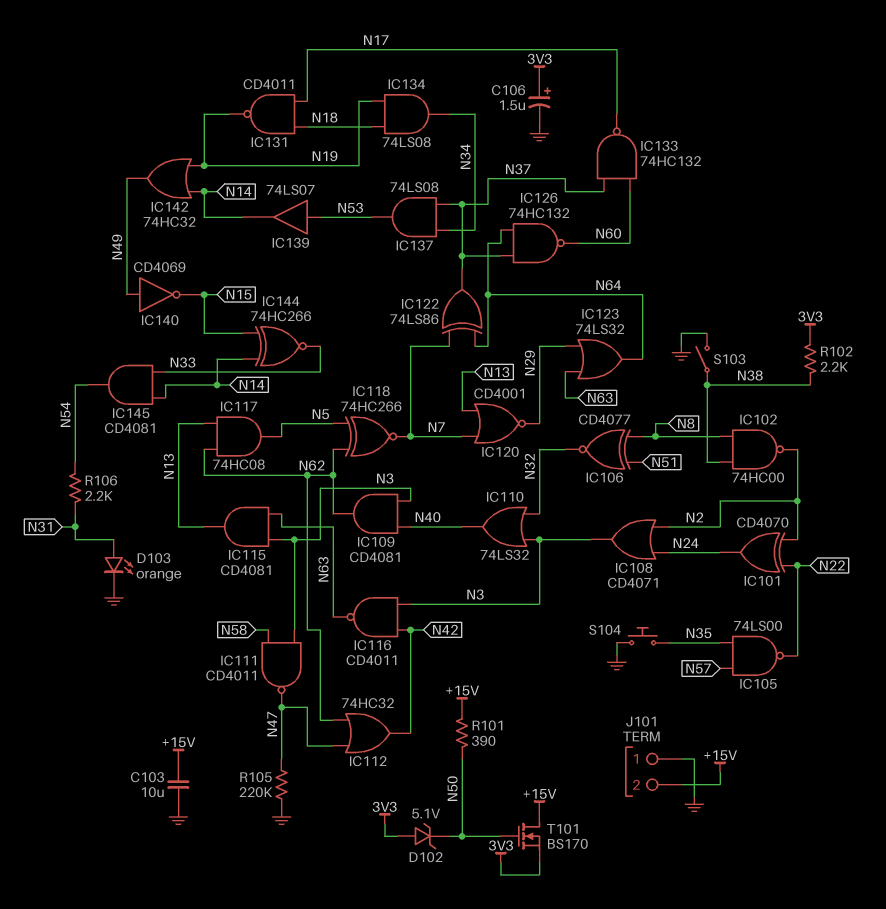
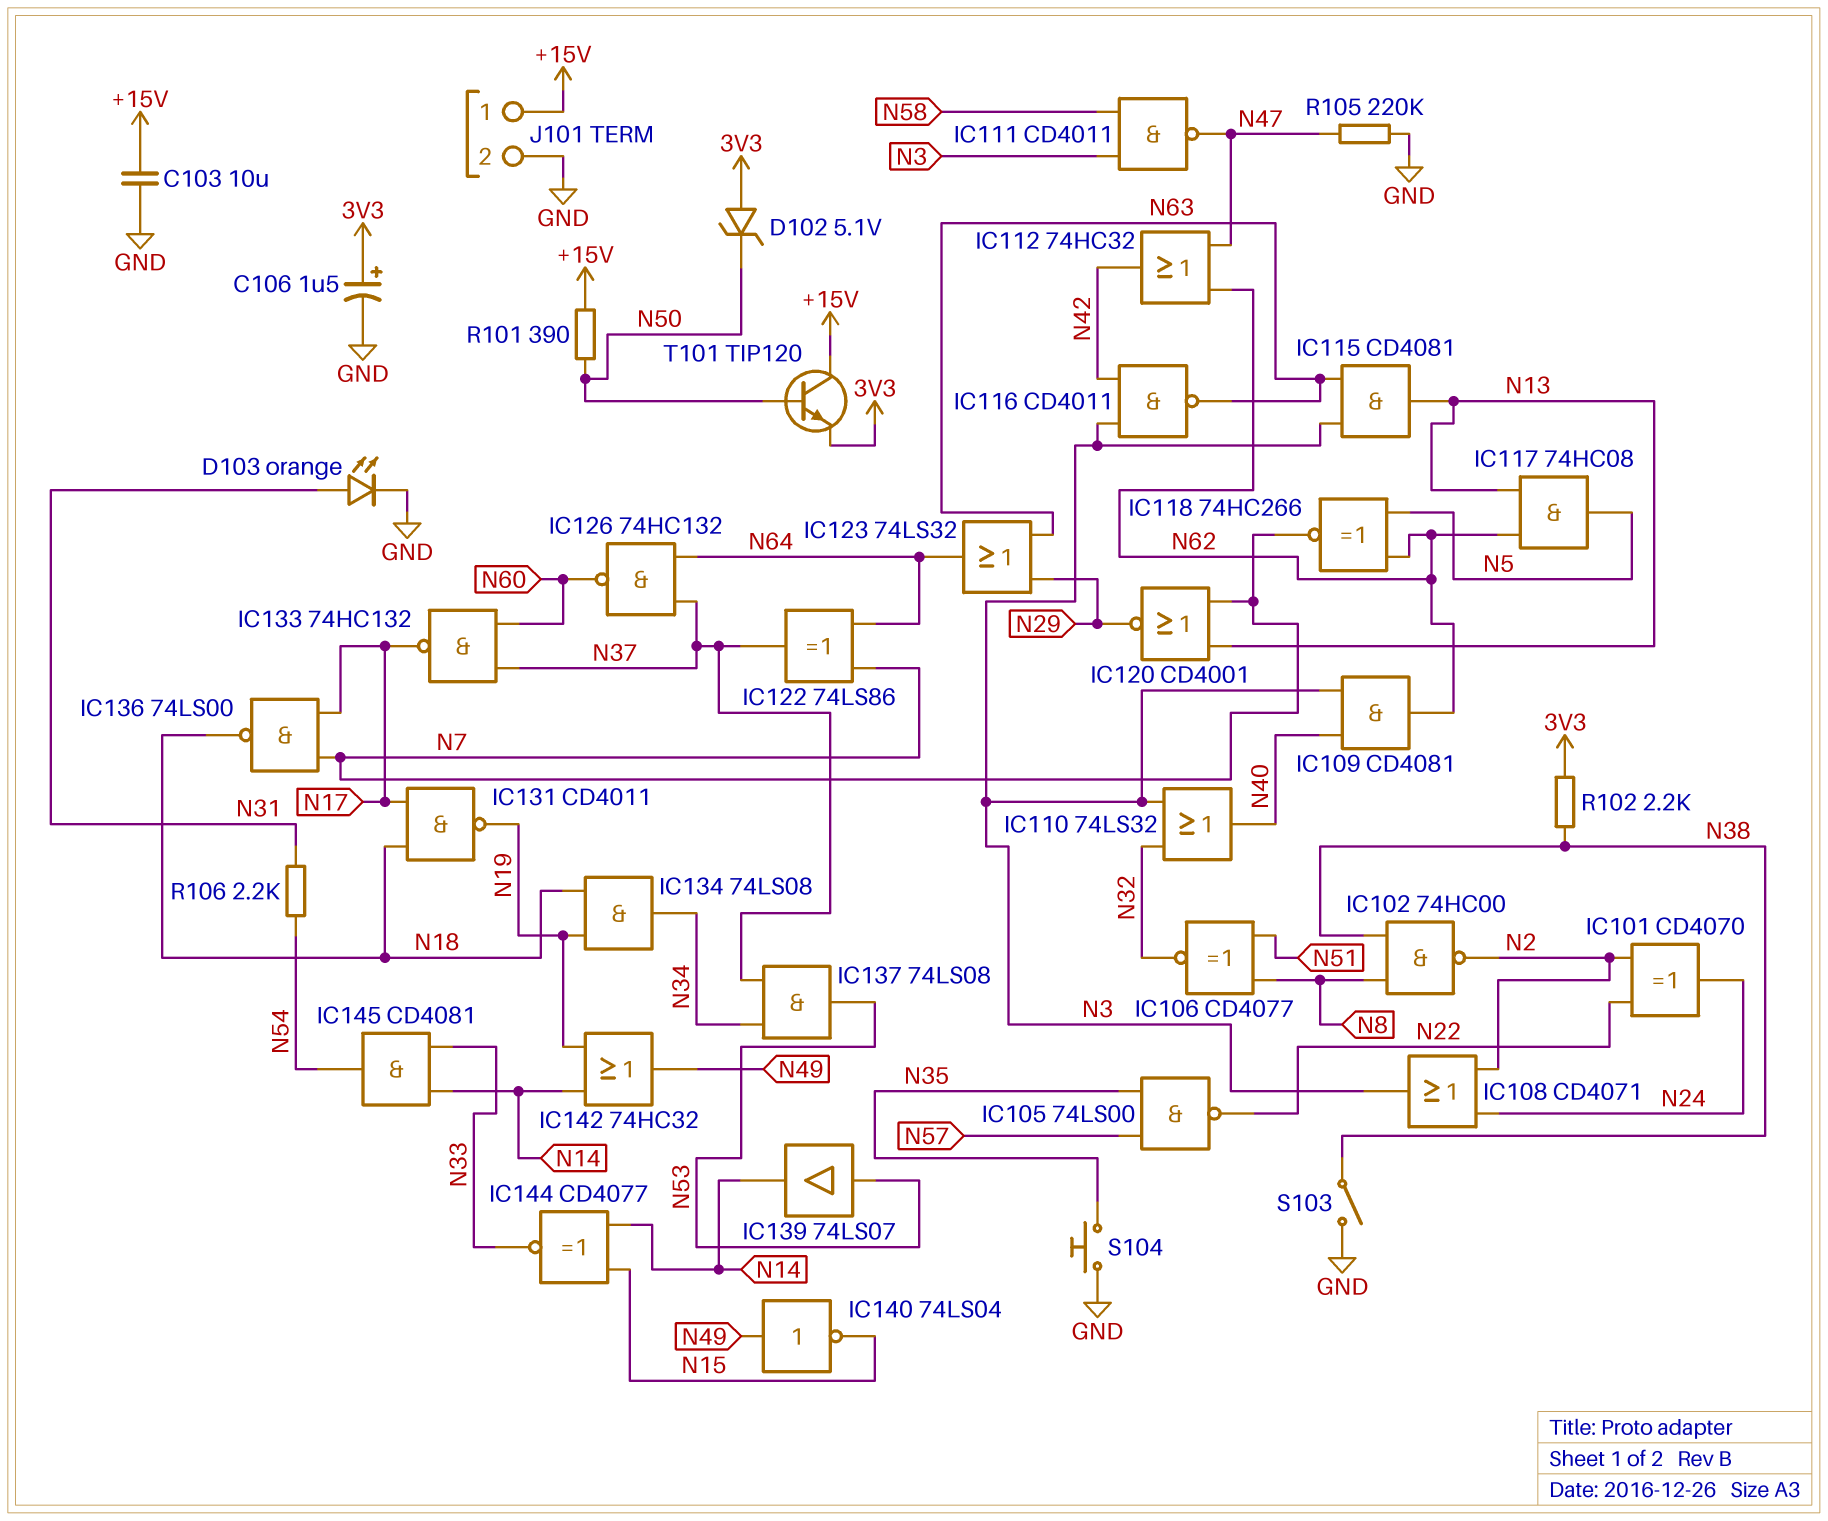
IC136: none -> NAND 74LS00 (in N7, in N17, out N18)
IC140: NOT CD4069 (in N49, out N15) -> NOT 74LS04 (in N49, out N15)
IC144: XNOR 74HC266 (in N14, in N15, out N33) -> XNOR CD4077 (in N14, in N15, out N33)
J101 pin 1: GND -> +15V
J101 pin 2: +15V -> GND
T101: NMOS BS170 (G N50, D +15V, S 3V3) -> NPN TIP120 (B N50, C +15V, E 3V3)

